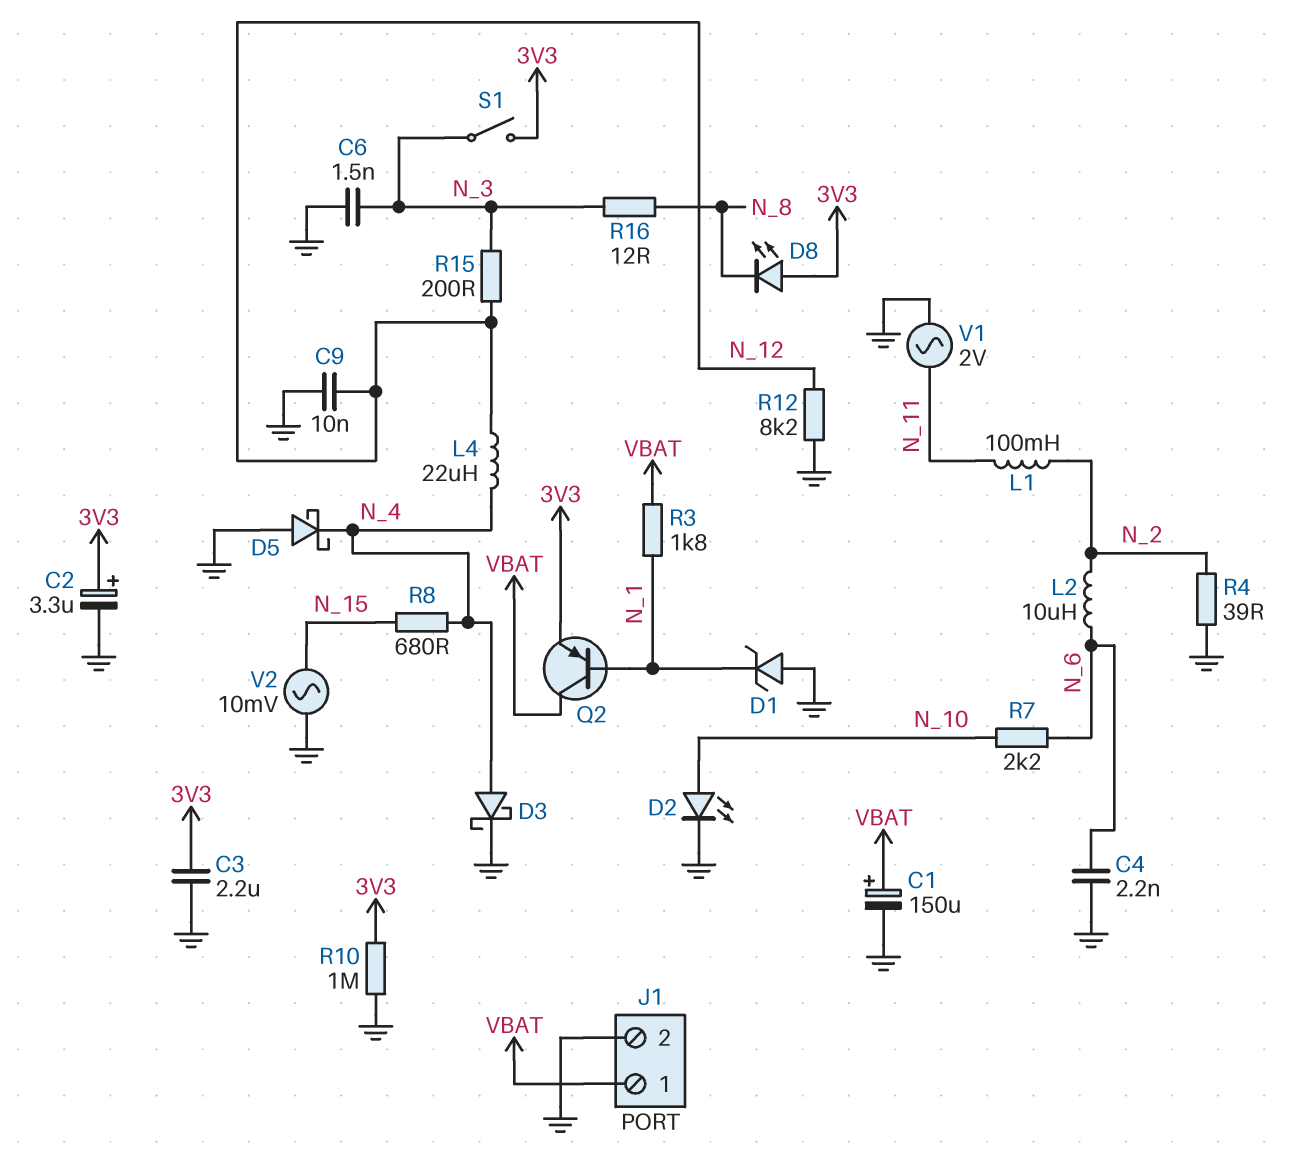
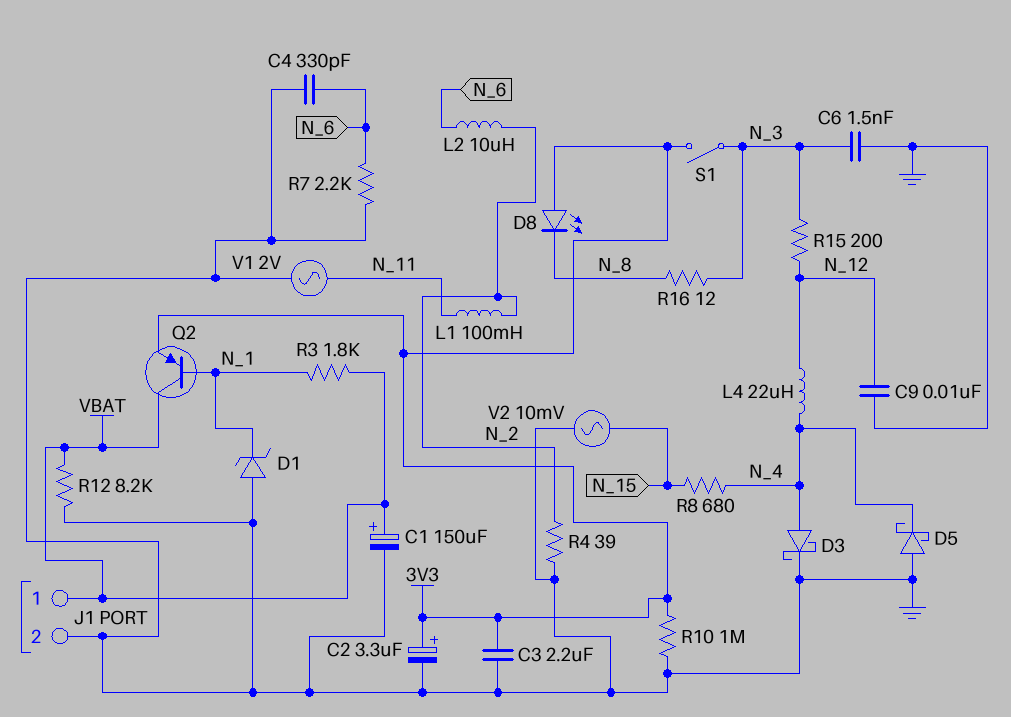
C4: 2.2nF (GND, N_6) -> 330pF (GND, N_6)
D2: LED (A N_10, K GND) -> none
R7: 2.2k (N_6, N_10) -> 2.2k (GND, N_6)
R12: 8.2k (GND, N_12) -> 8.2k (GND, VBAT)

